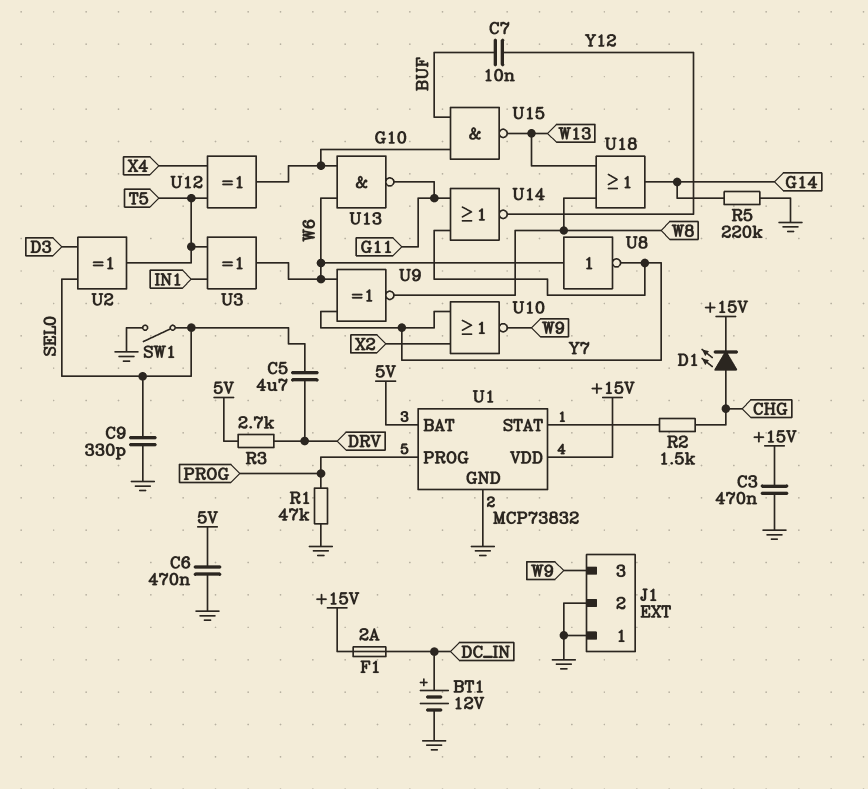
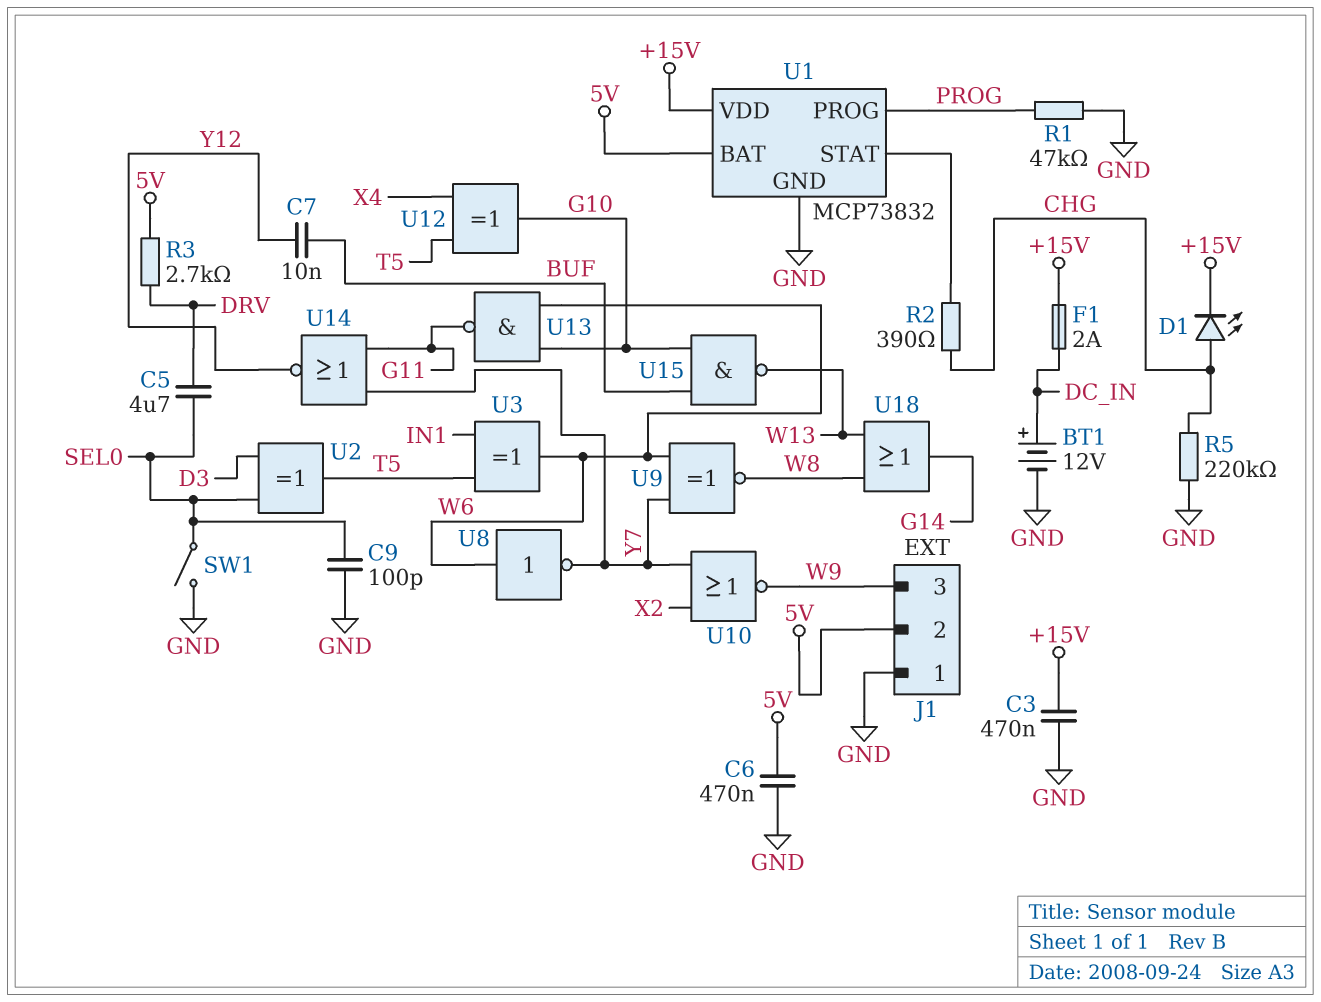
C9: 330pF (GND, SEL0) -> 100pF (GND, SEL0)
J1 pin 2: GND -> 5V
R2: 1.5k (CHG, U1/STAT) -> 390 (CHG, U1/STAT)
R5: 220k (G14, GND) -> 220k (CHG, GND)

